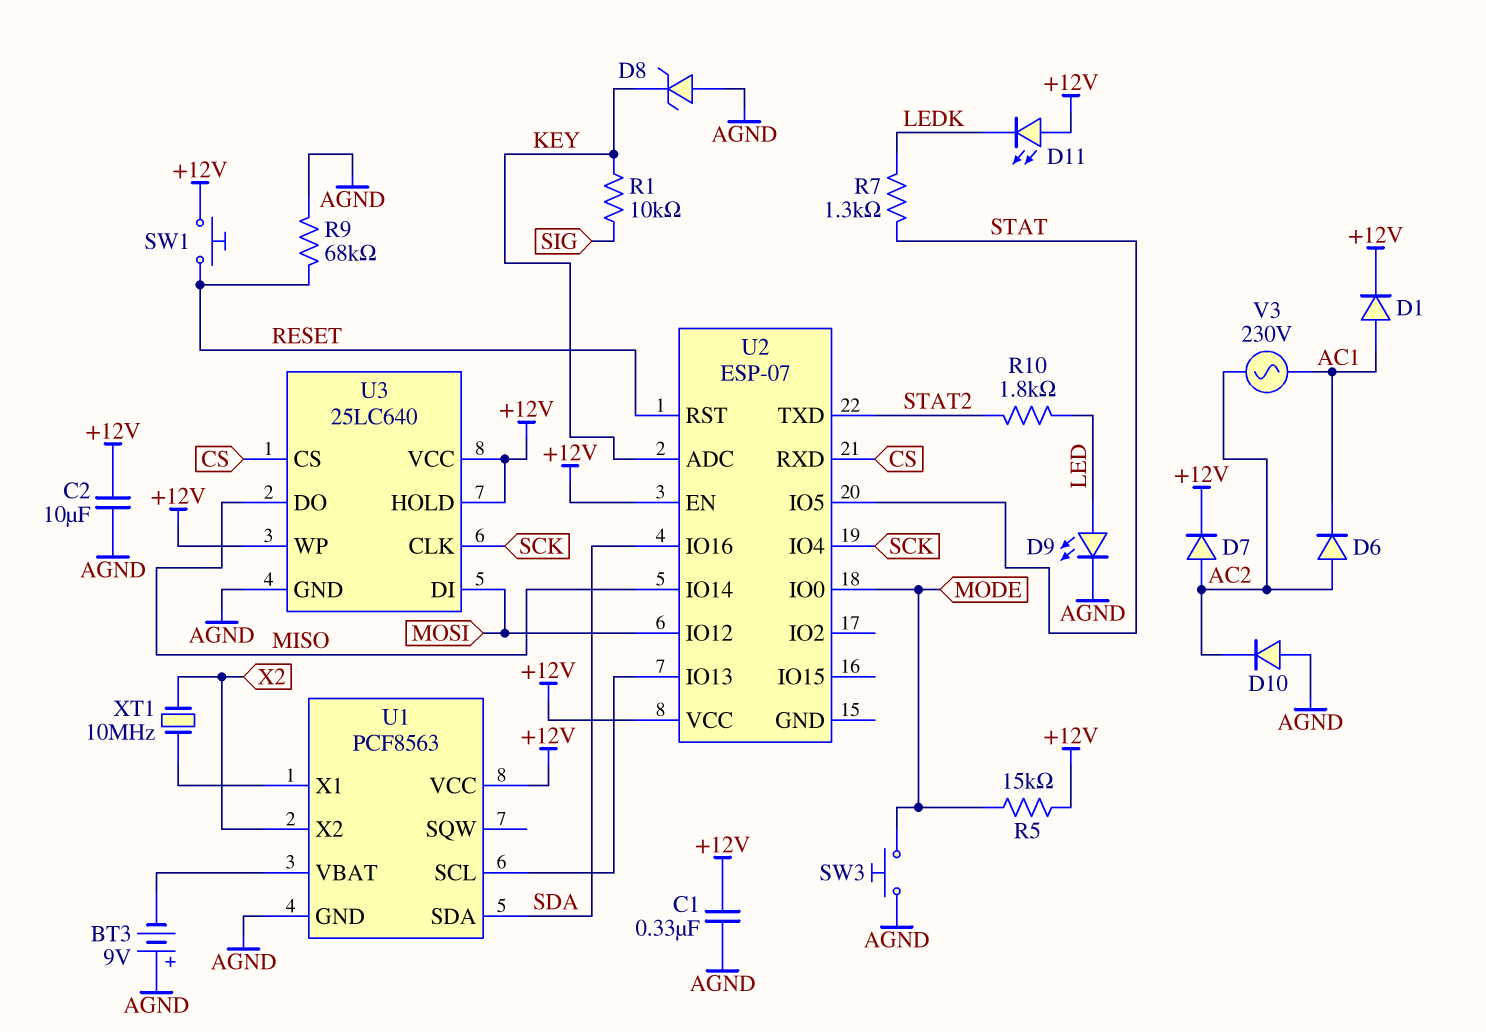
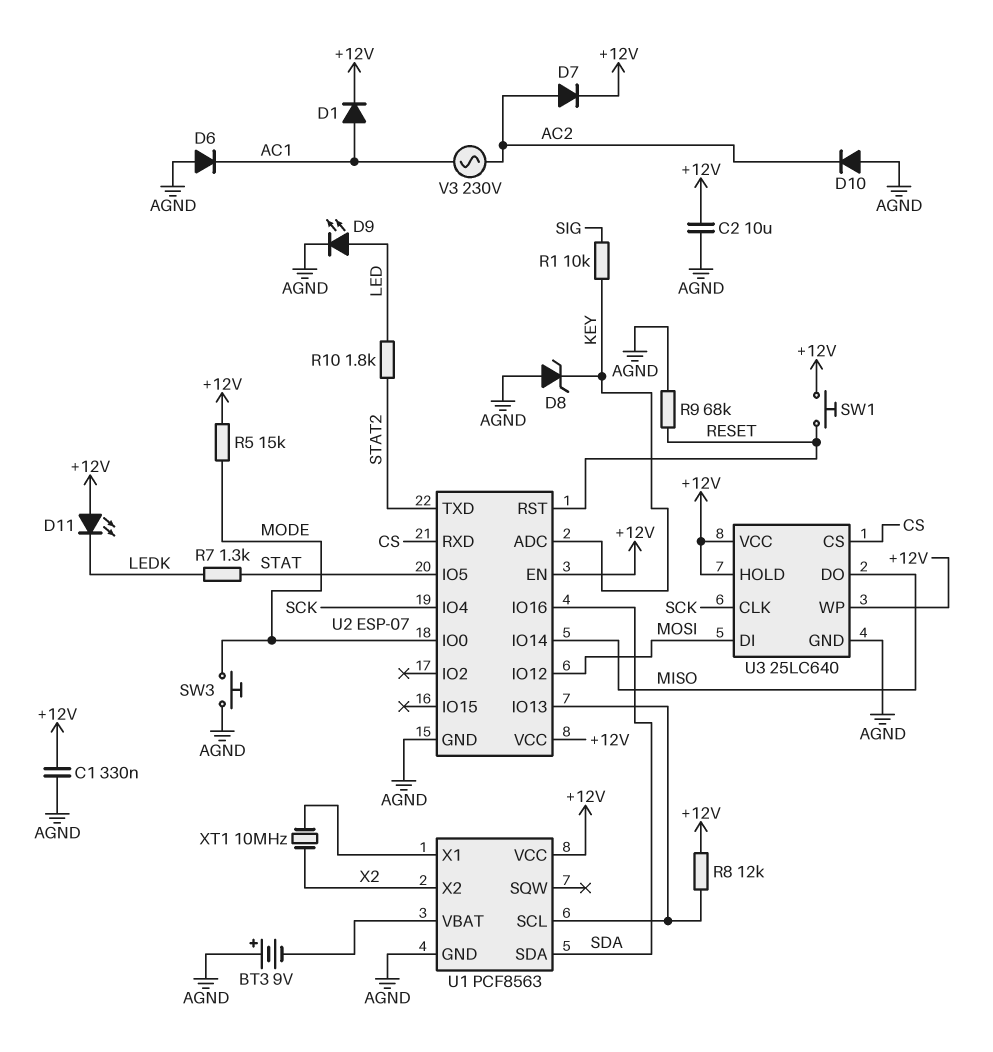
D6: diode (A AC2, K AC1) -> diode (A AGND, K AC1)
R8: none -> 12k (+12V, U1/SCL)
U2 pin GND: none -> AGND

